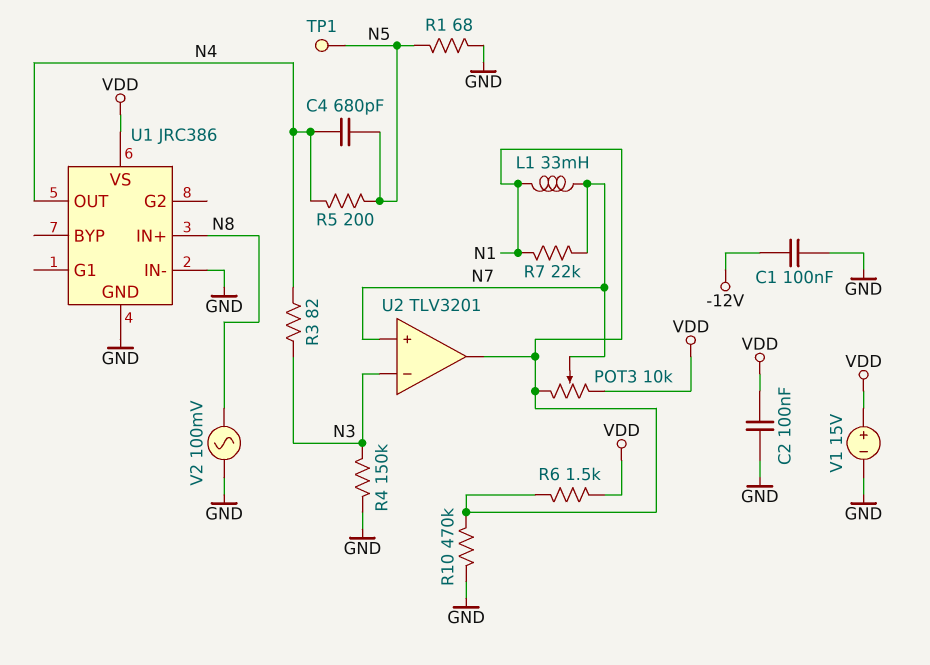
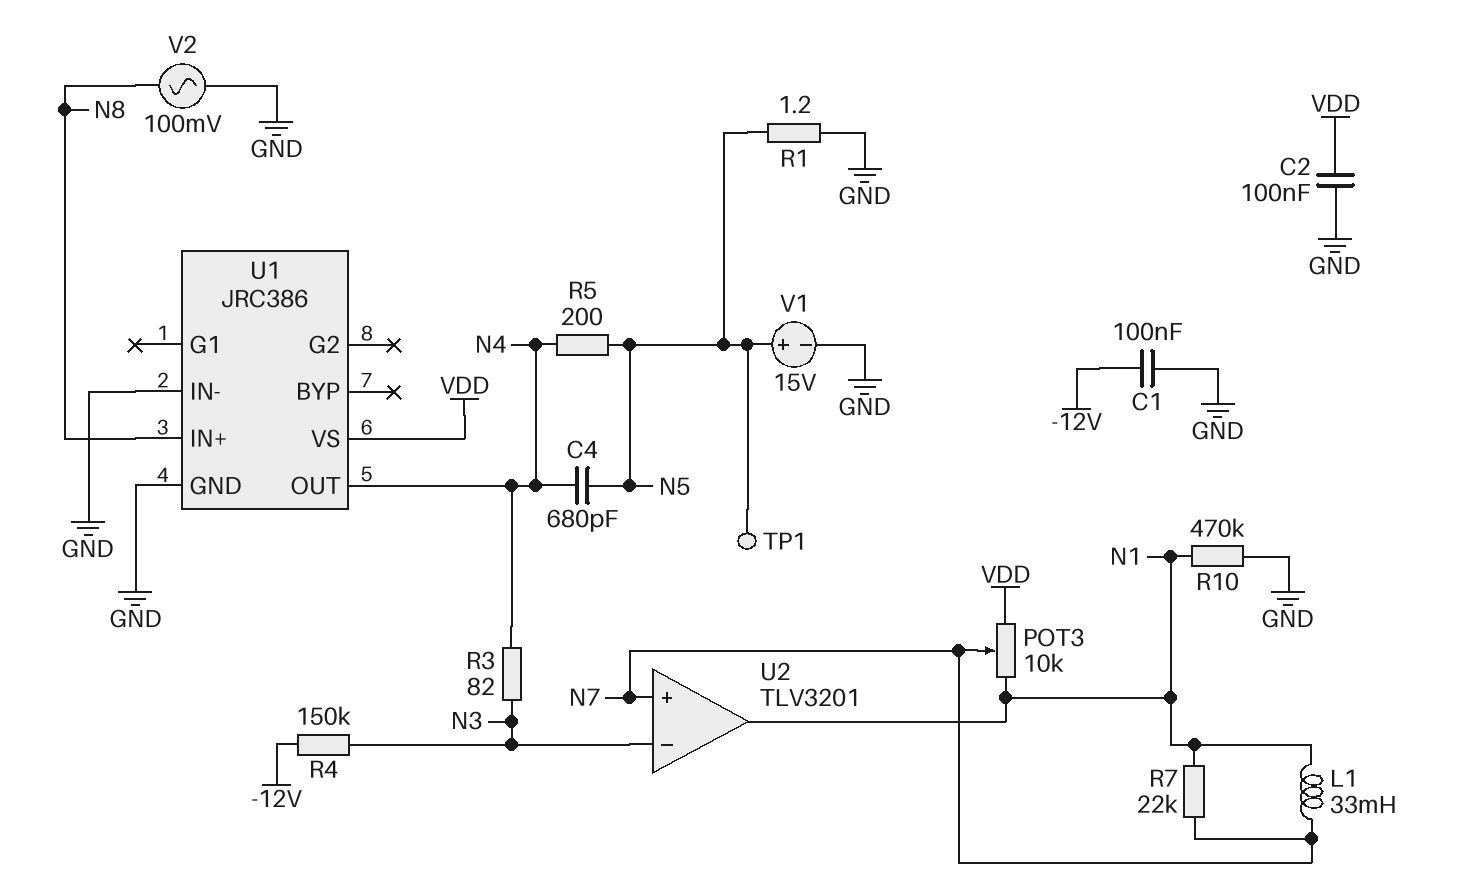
R1: 68 (GND, N5) -> 1.2 (GND, N5)
R4: 150k (GND, N3) -> 150k (-12V, N3)
R6: 1.5k (N1, VDD) -> none
V1: 15V (plus VDD, minus GND) -> 15V (plus N5, minus GND)

